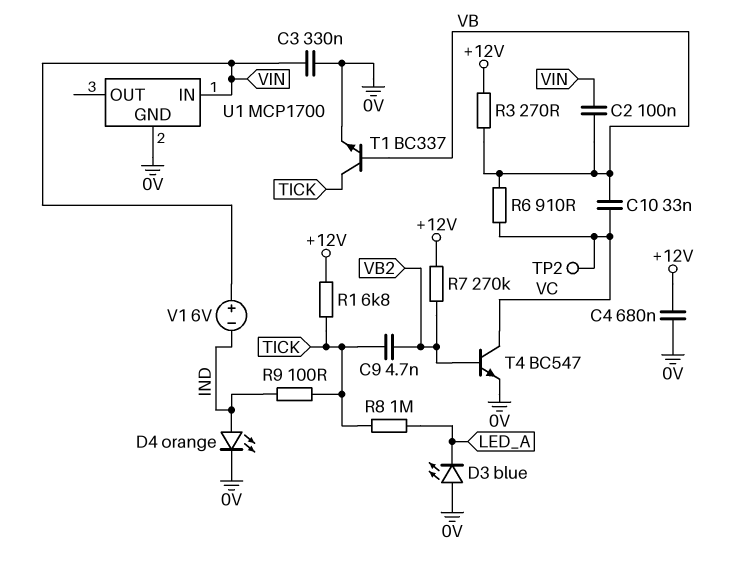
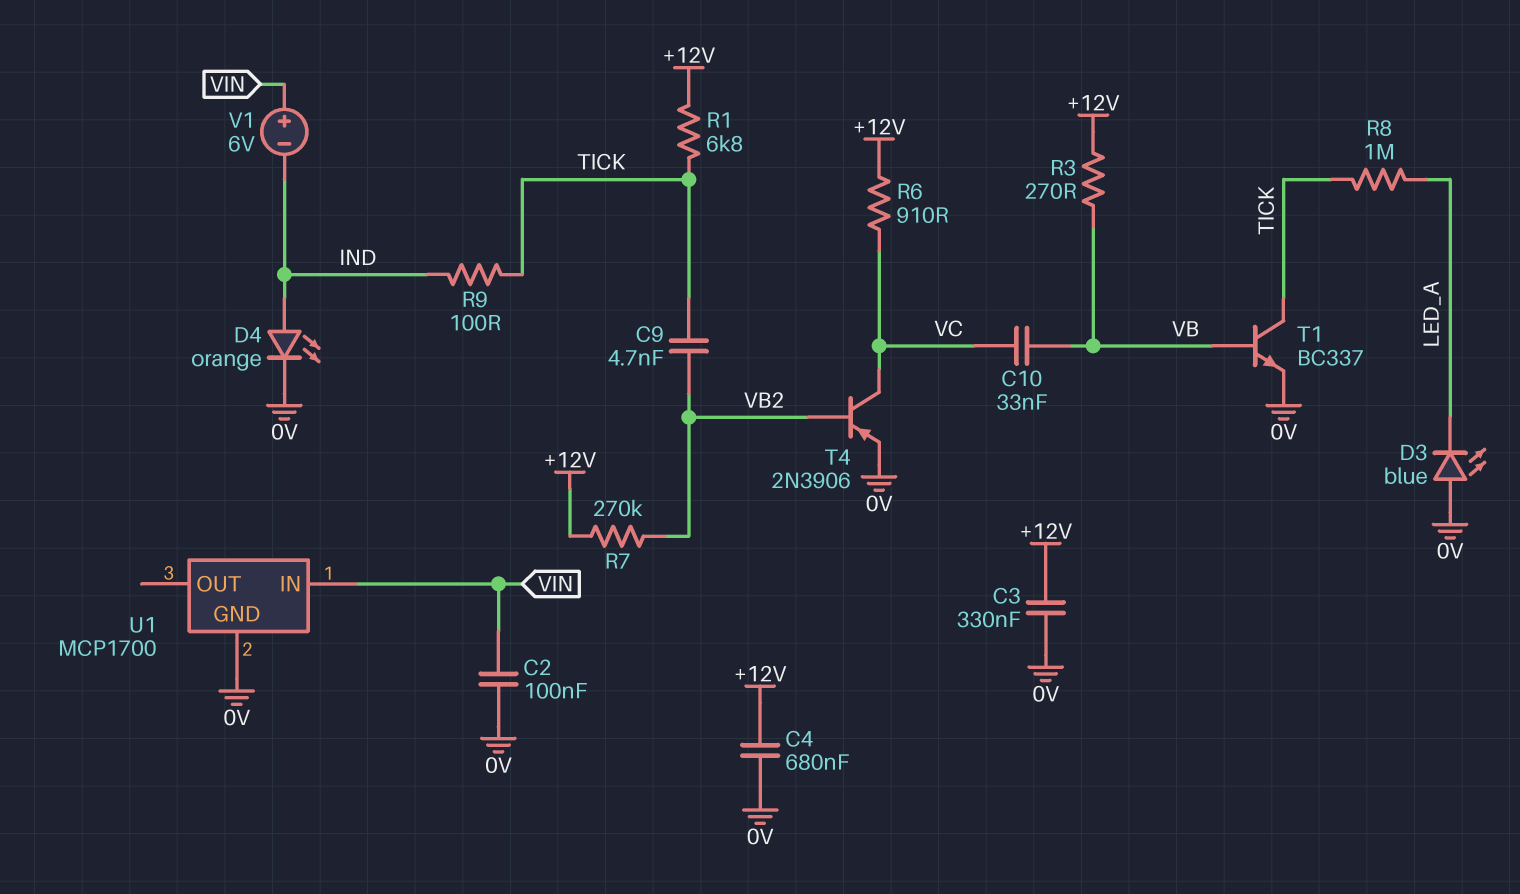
C2: 100nF (VB, VIN) -> 100nF (0V, VIN)
C3: 330nF (0V, VIN) -> 330nF (+12V, 0V)
R6: 910 (VB, VC) -> 910 (+12V, VC)
T4: NPN BC547 (B VB2, C VC, E 0V) -> PNP 2N3906 (B VB2, C VC, E 0V)
TP2: test point (VC) -> none

